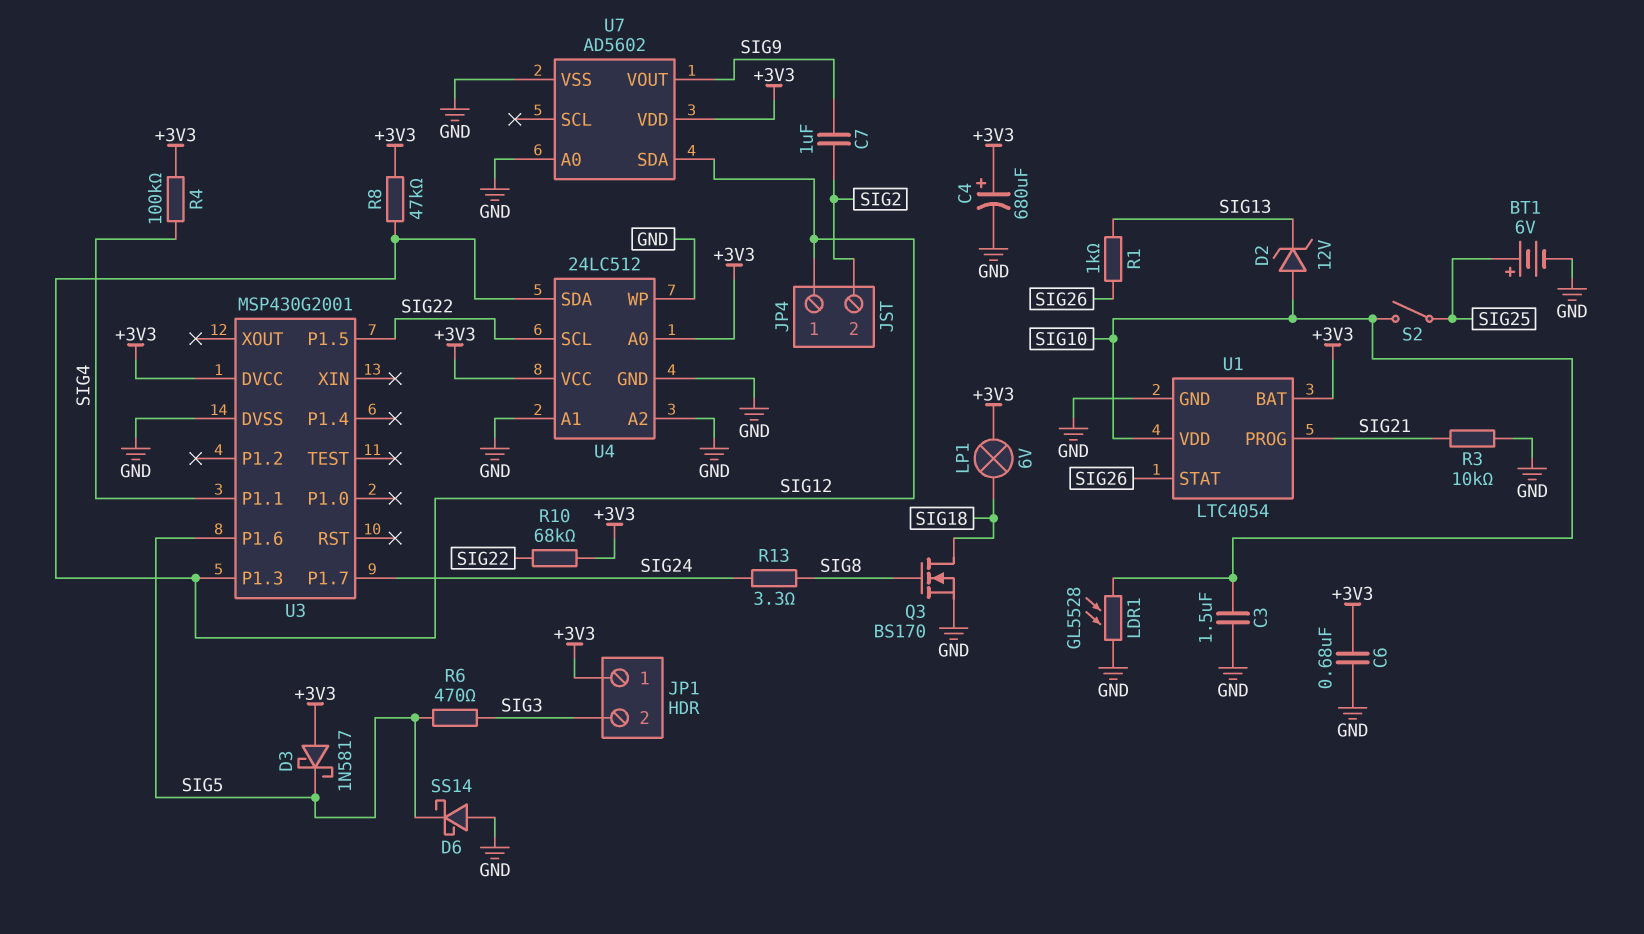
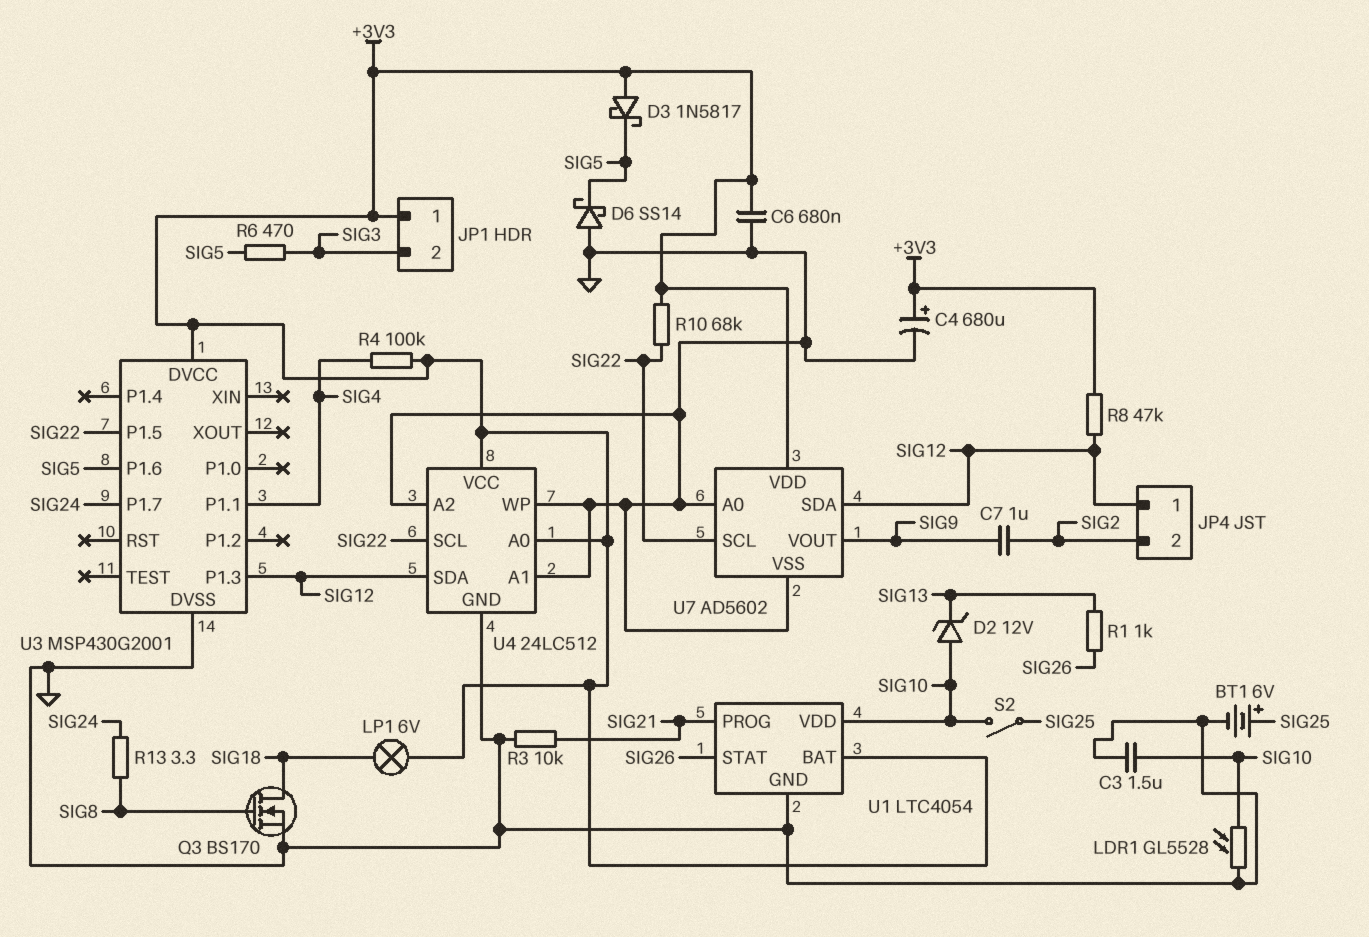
U7 pin SCL: none -> SIG22

